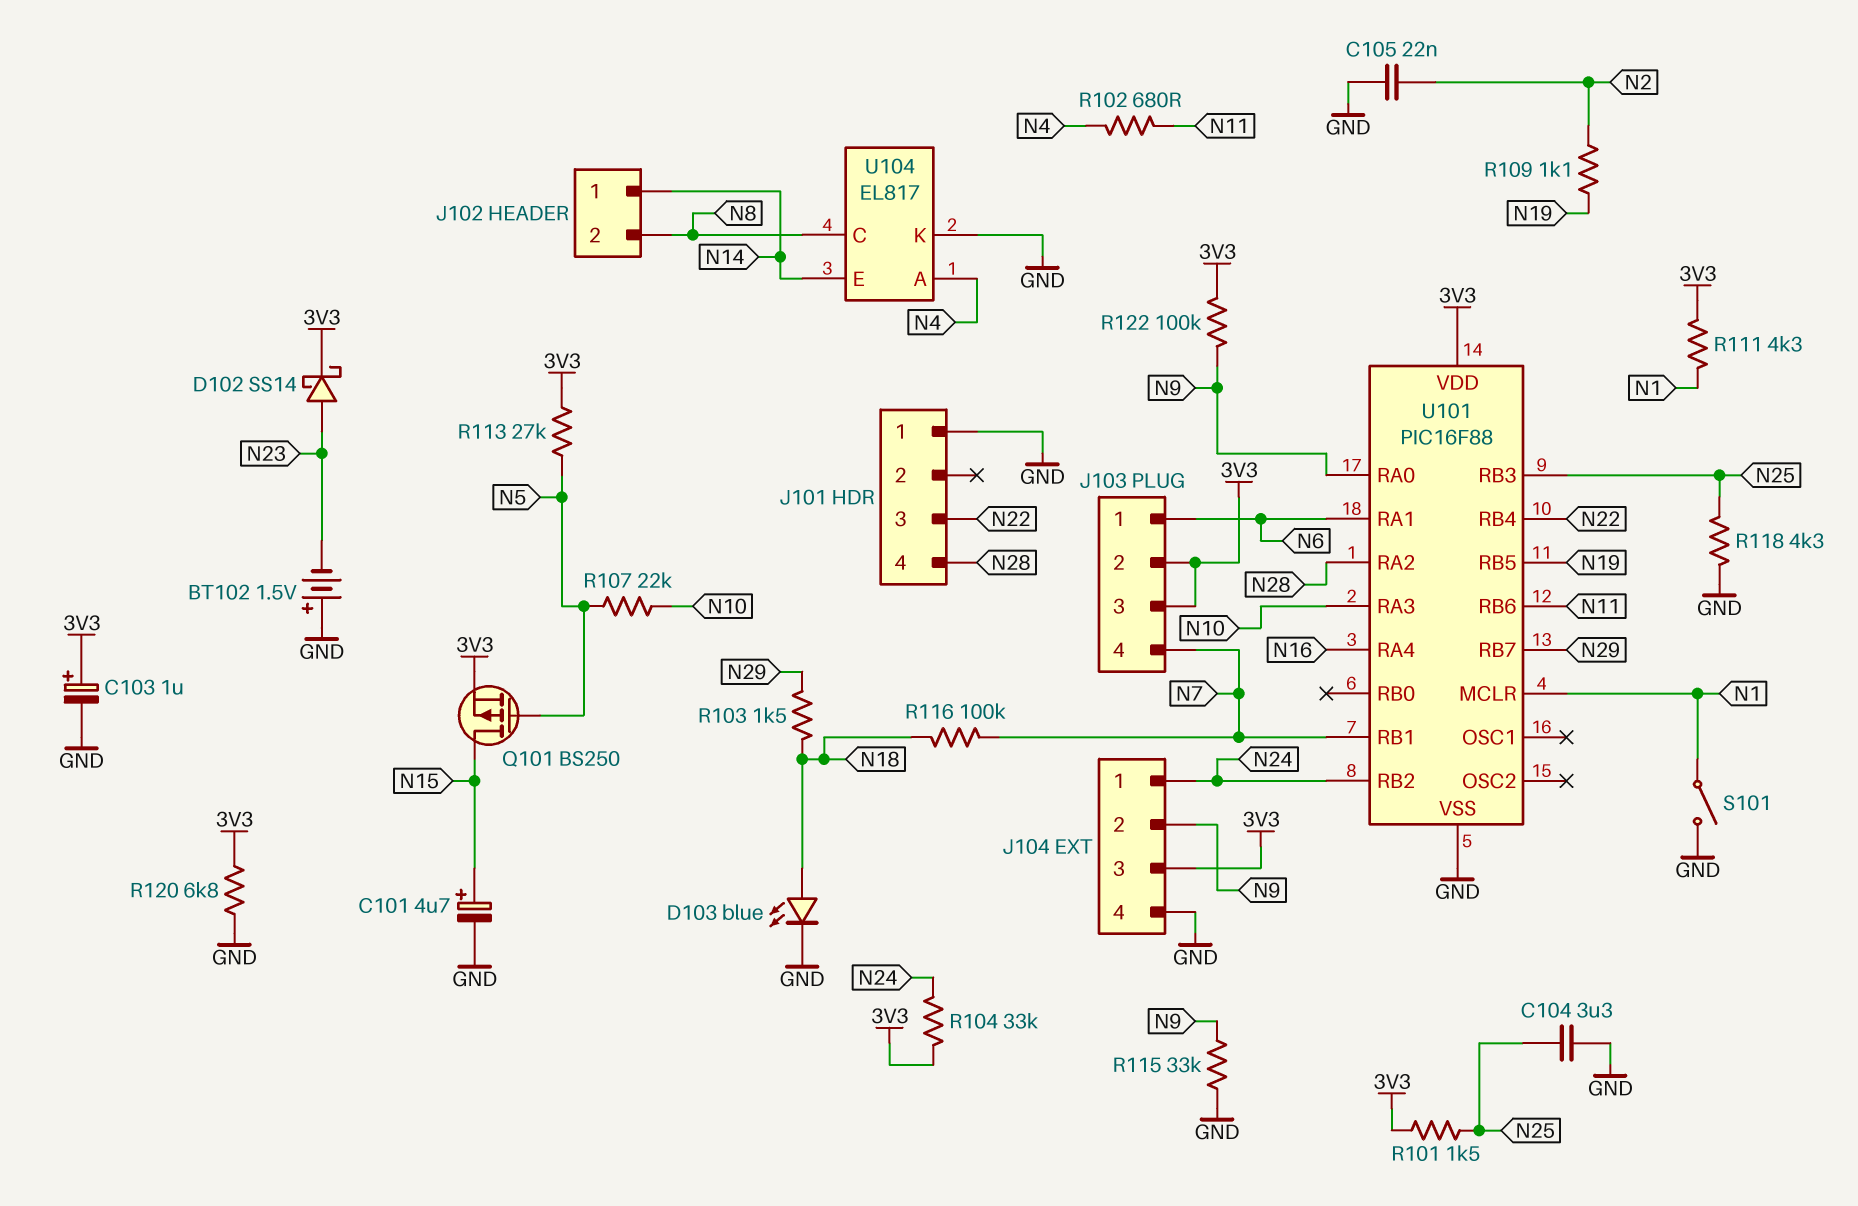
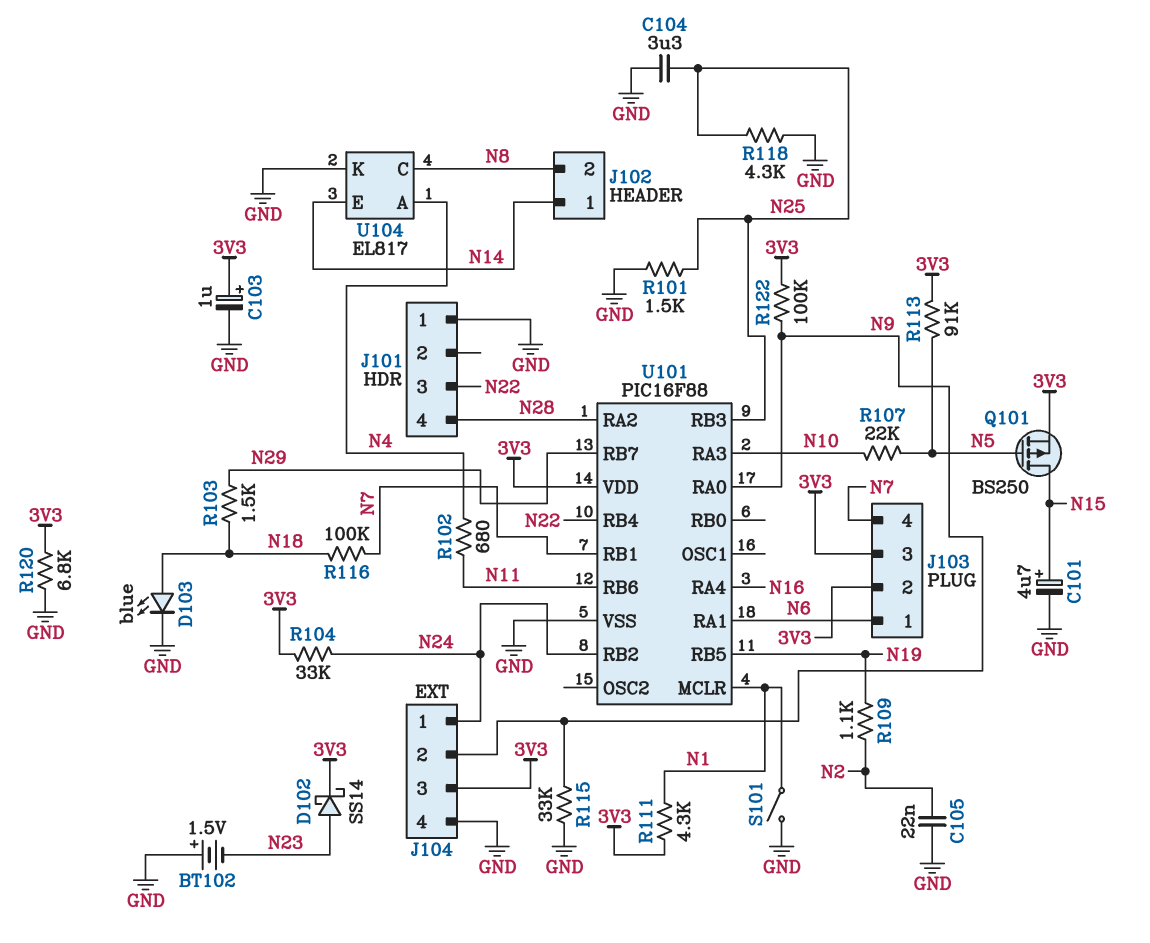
R101: 1.5k (3V3, N25) -> 1.5k (GND, N25)
R113: 27k (3V3, N5) -> 91k (3V3, N5)

